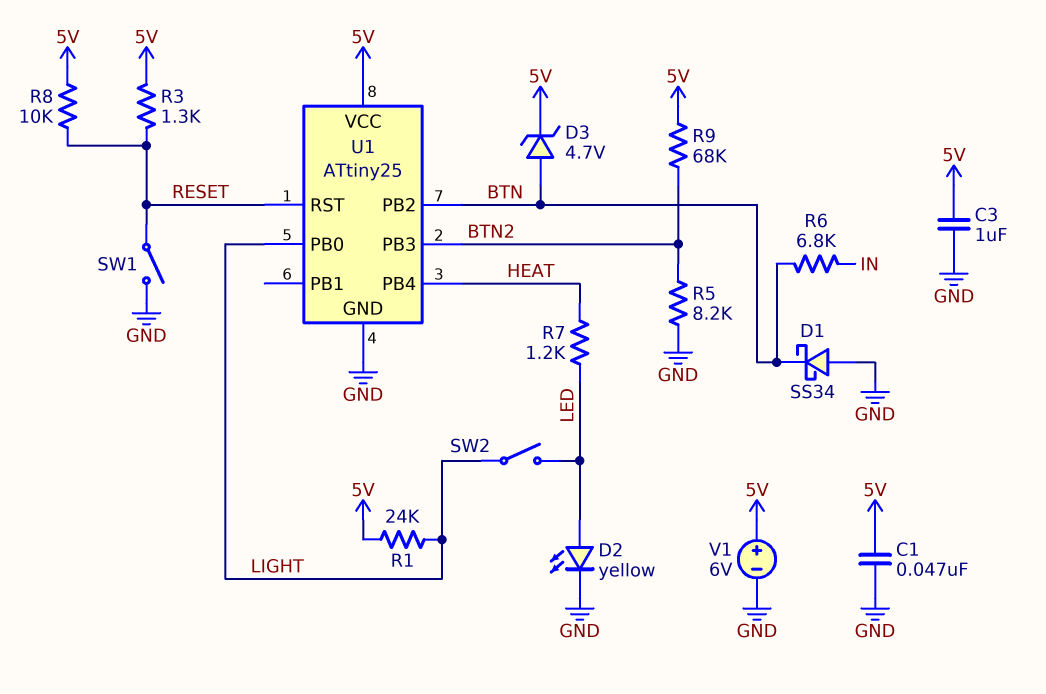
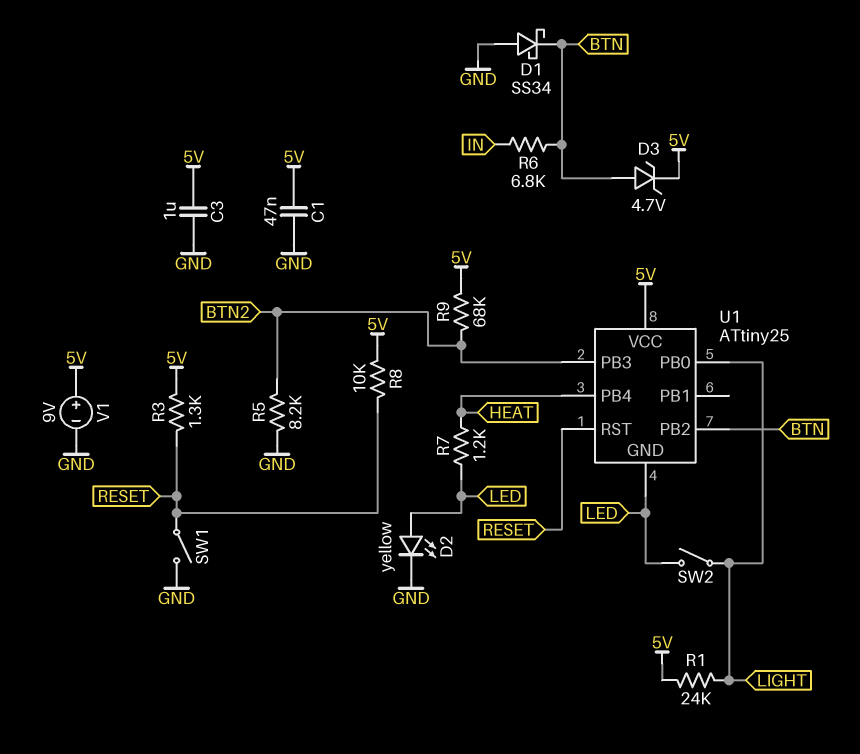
U1 pin GND: GND -> LED
V1: 6V (plus 5V, minus GND) -> 9V (plus 5V, minus GND)

